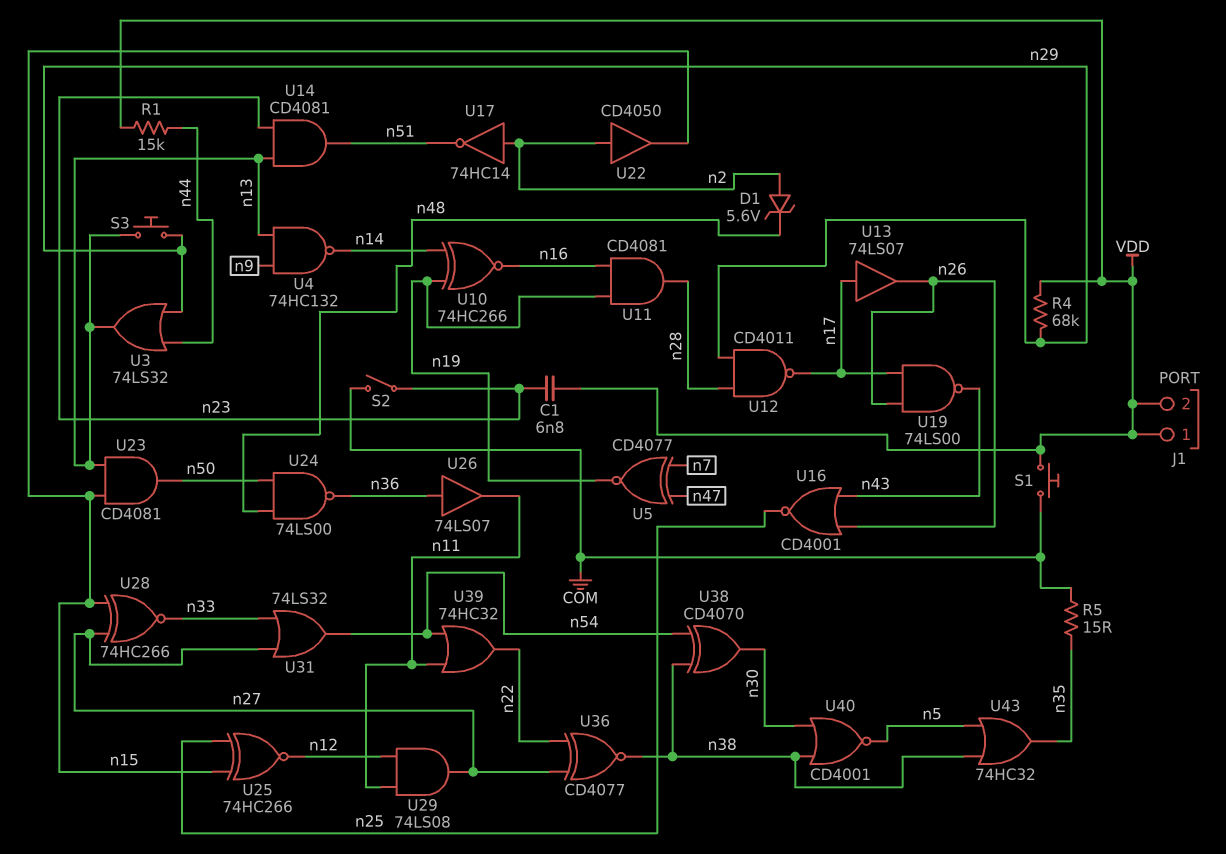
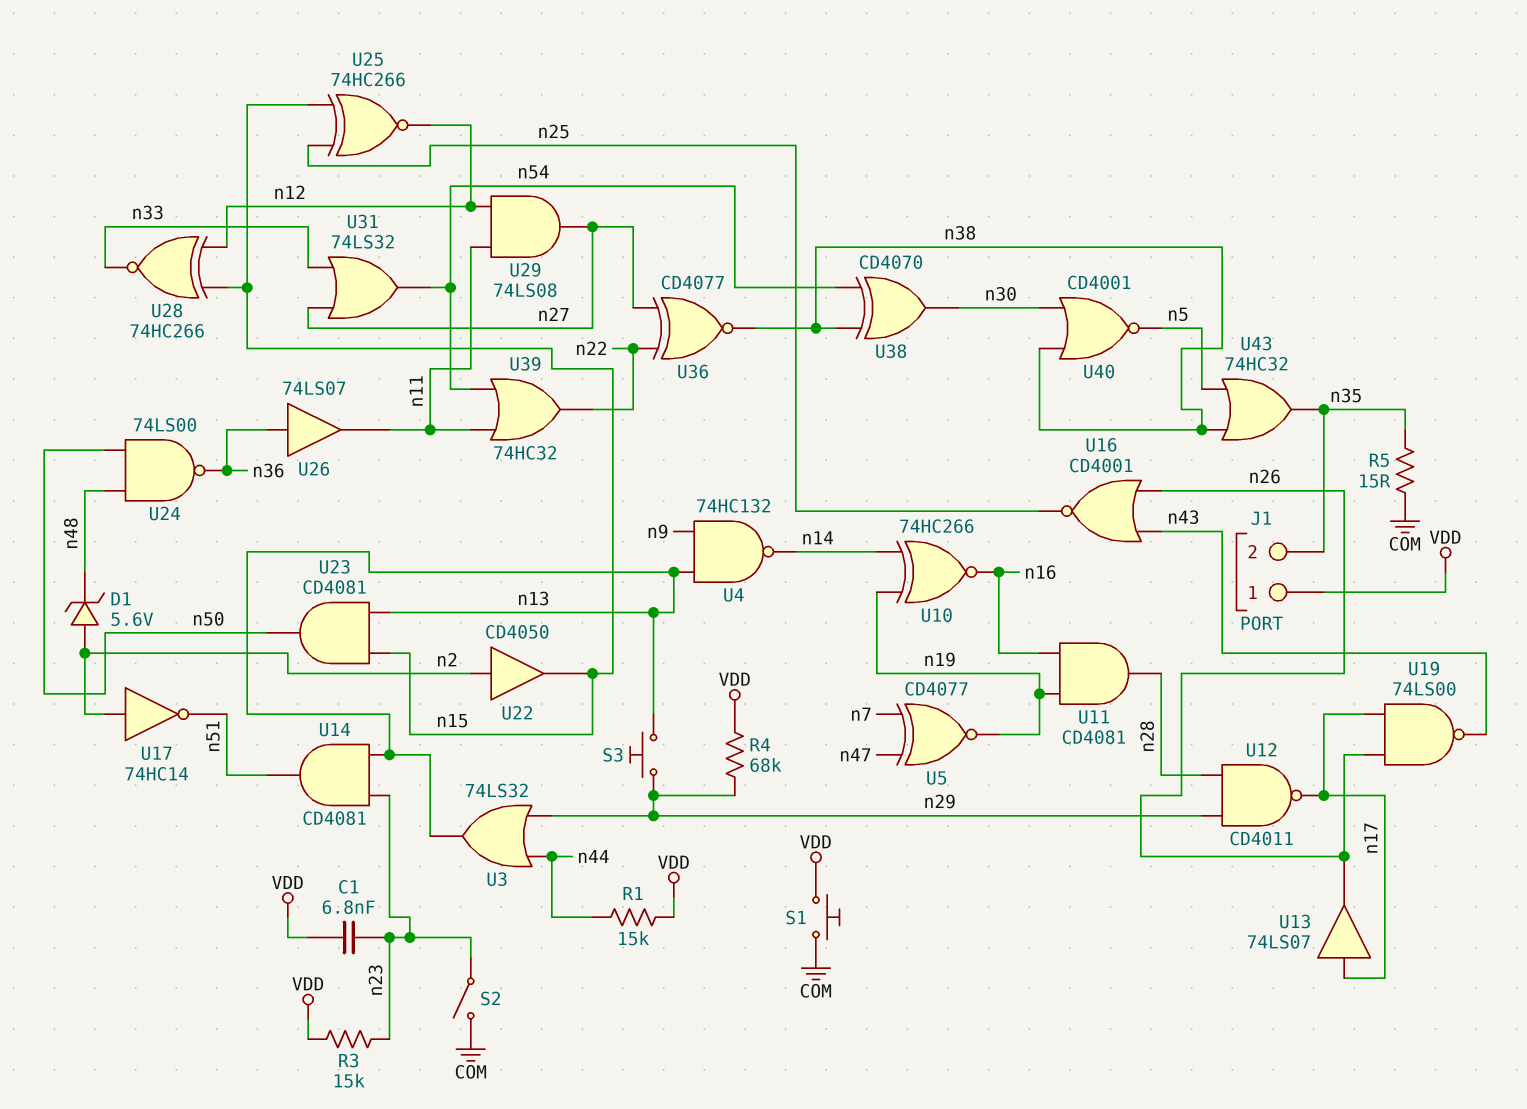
J1 pin 2: VDD -> n35
R3: none -> 15k (VDD, n23)
U28: XNOR 74HC266 (in n15, in n27, out n33) -> XNOR 74HC266 (in n12, in n15, out n33)

